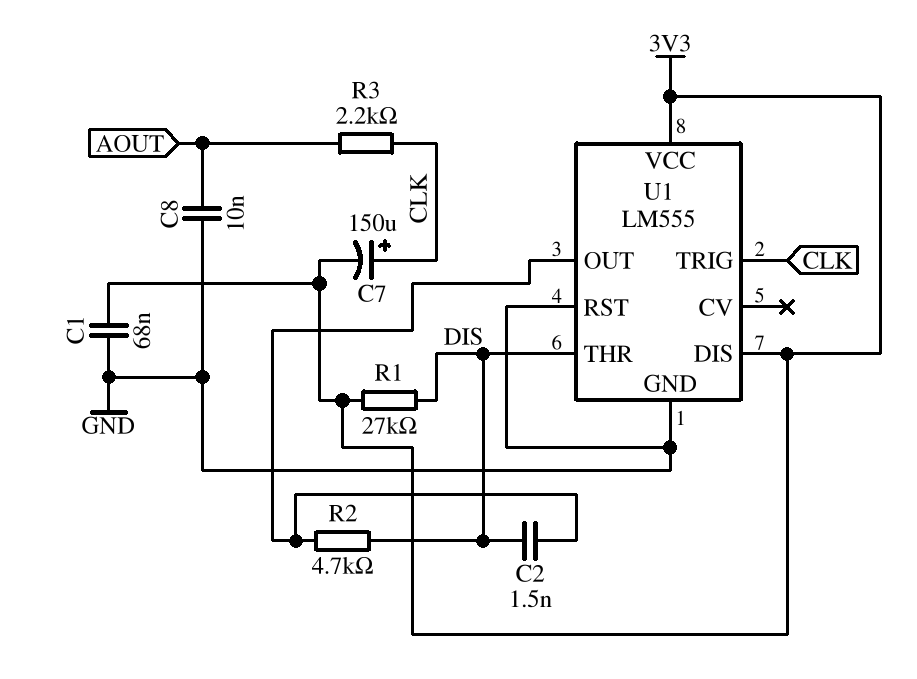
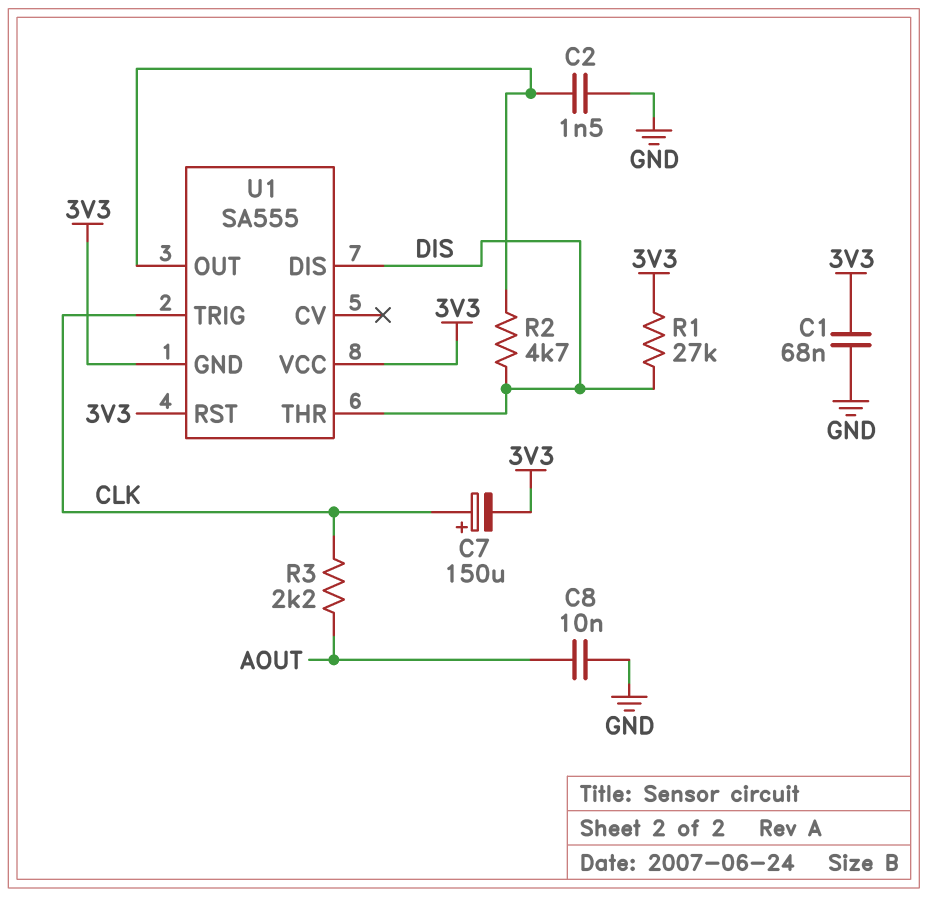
C2: 1.5nF (DIS, U1/OUT) -> 1.5nF (GND, U1/OUT)
U1: LM555 -> SA555
U1 pin DIS: 3V3 -> DIS
U1 pin GND: GND -> 3V3
U1 pin RST: GND -> 3V3

